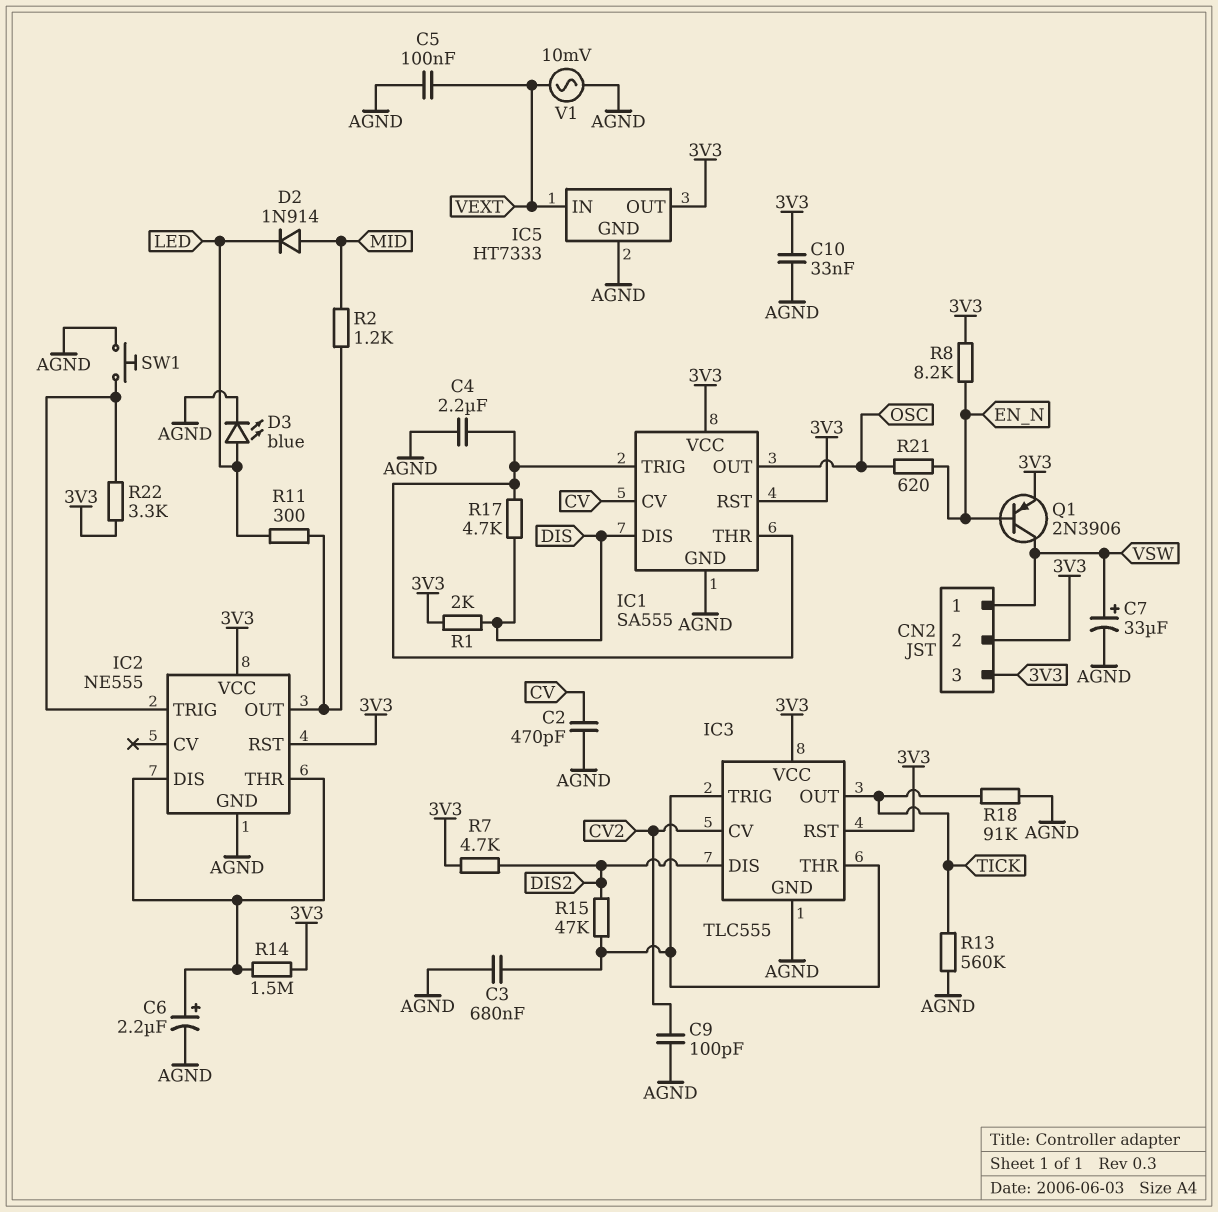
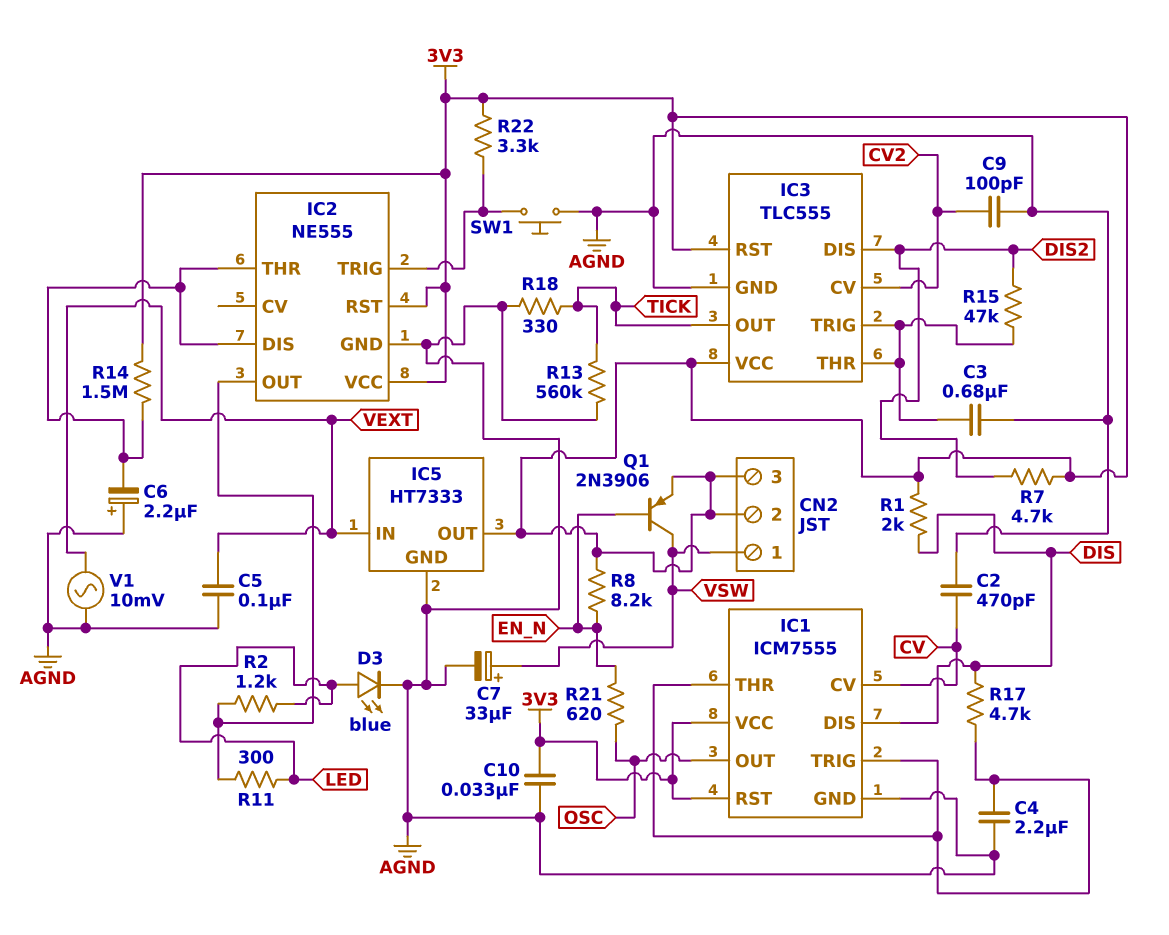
C6: 2.2uF (plus IC2/DIS, minus AGND) -> 2.2uF (plus AGND, minus IC2/DIS)
D2: diode 1N914 (A MID, K LED) -> none
IC1: SA555 -> ICM7555
R2: 1.2k (IC2/OUT, MID) -> 1.2k (IC2/OUT, LED)
R18: 91k (AGND, TICK) -> 330 (AGND, TICK)

